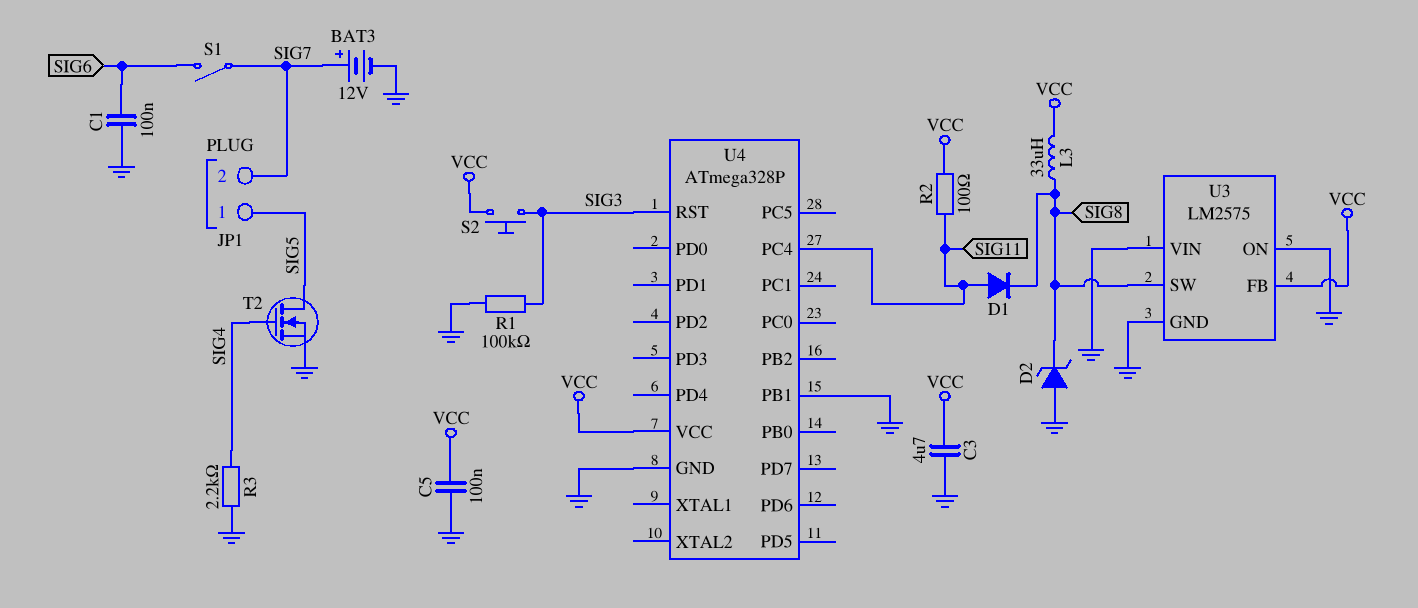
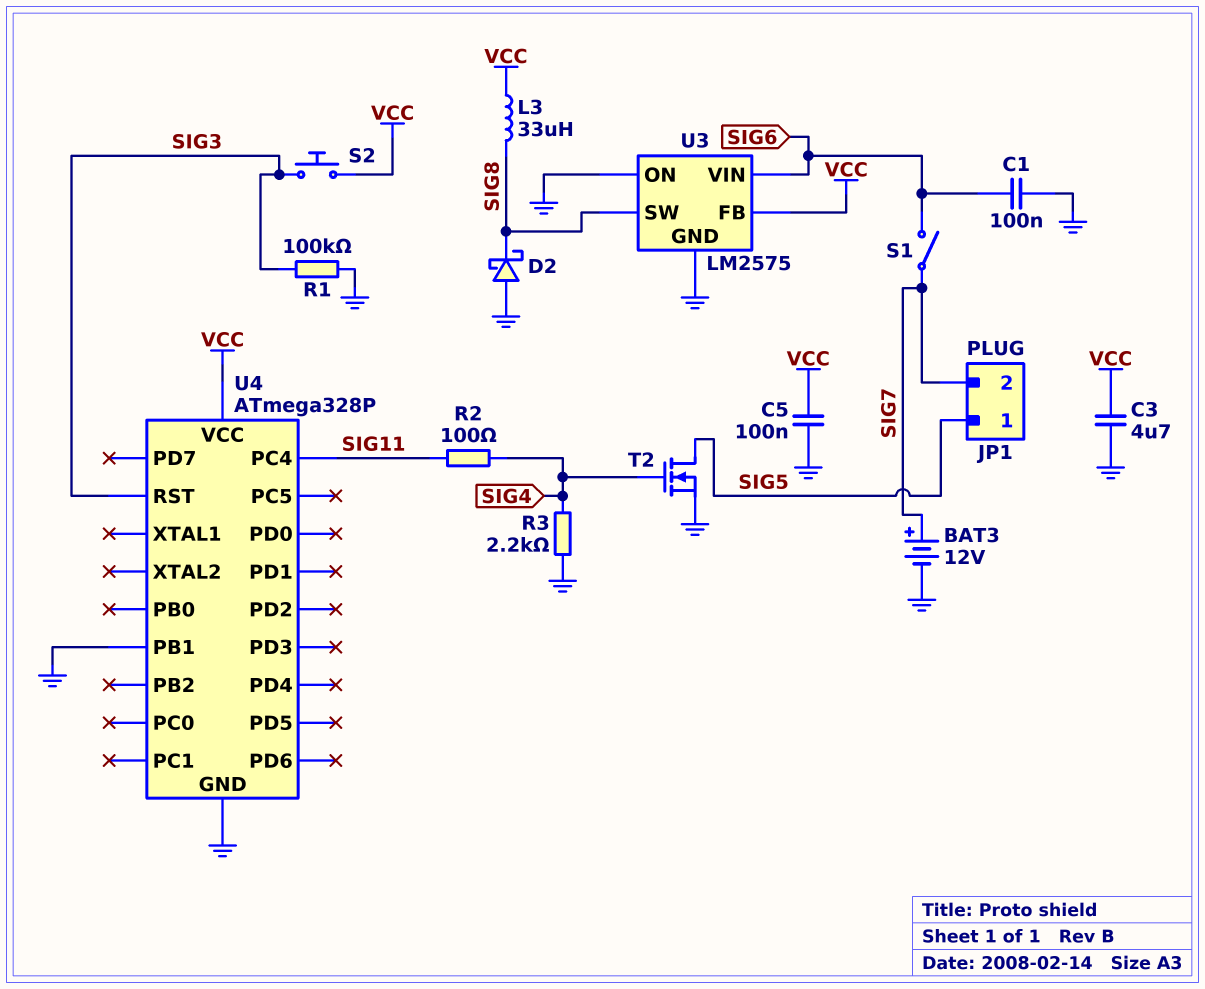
D1: diode (A SIG11, K SIG8) -> none
D2: zener (A GND, K SIG8) -> schottky (A GND, K SIG8)
R2: 100 (SIG11, VCC) -> 100 (SIG4, SIG11)
U3 pin VIN: GND -> SIG6

